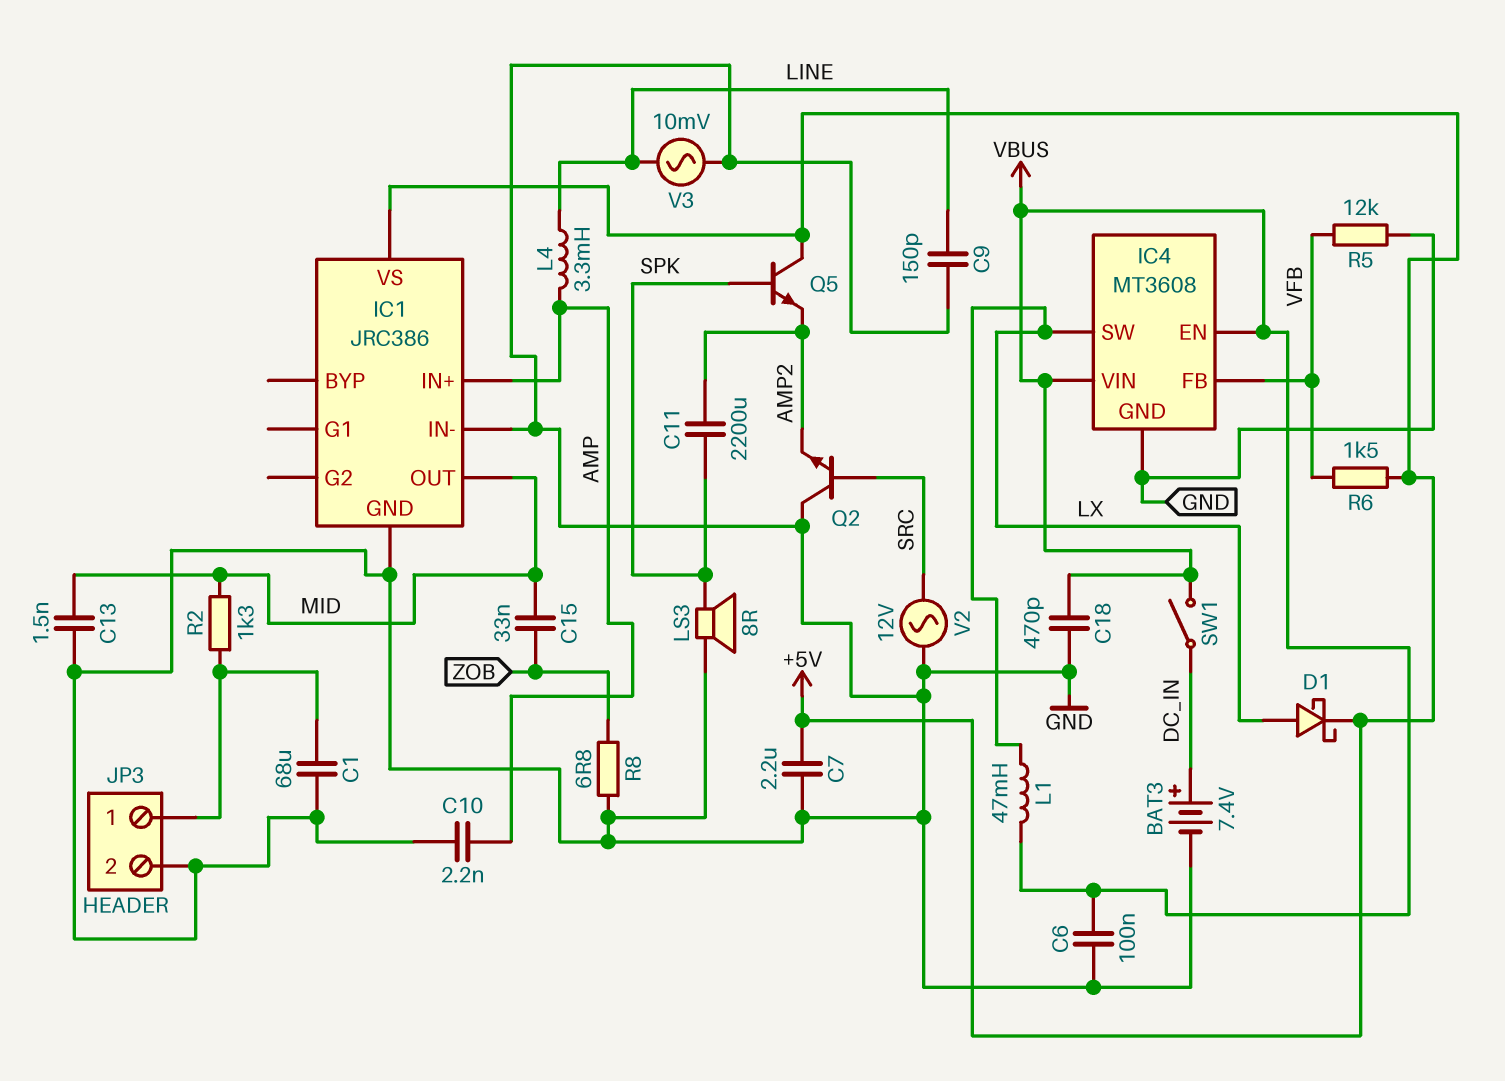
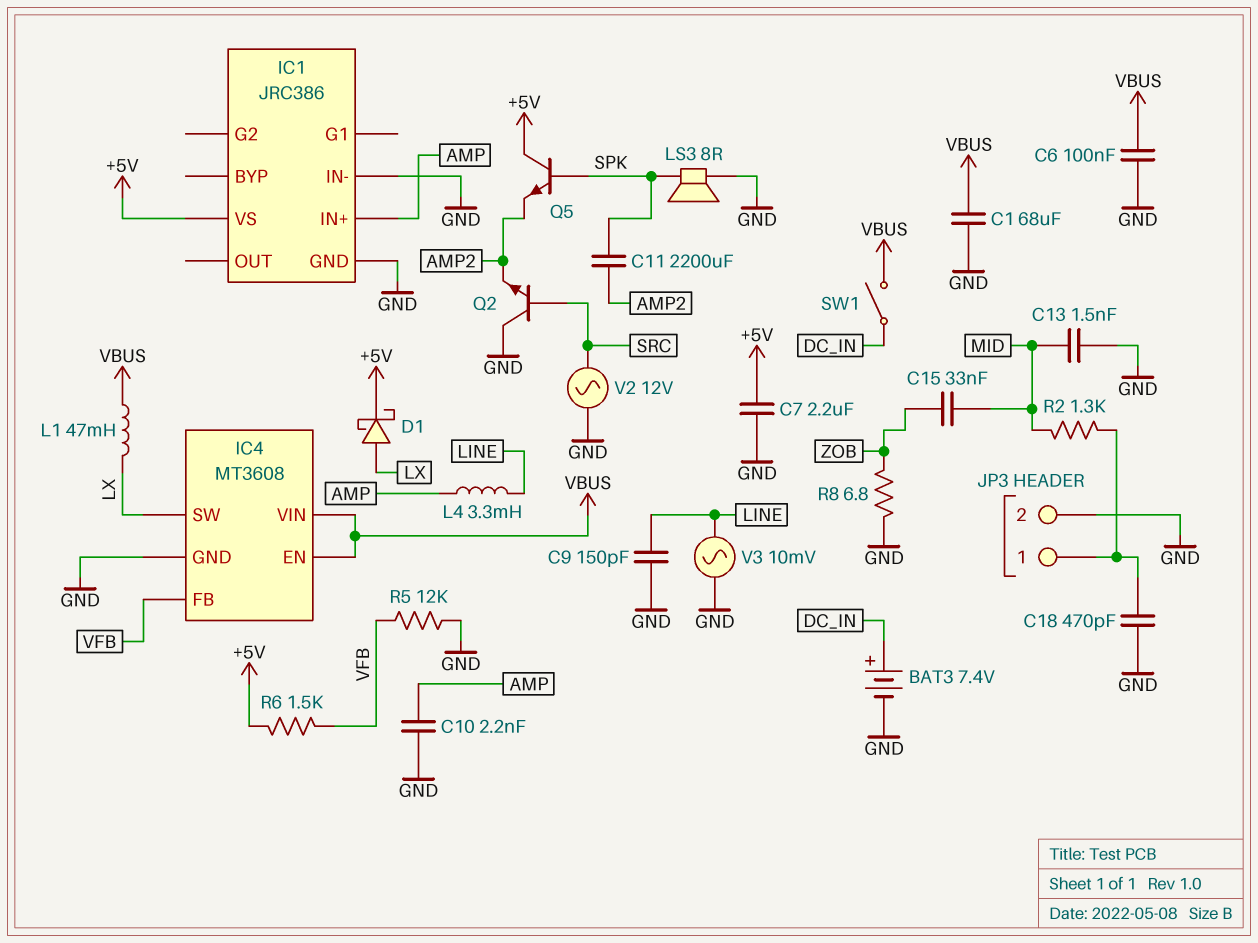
C1: 68uF (GND, JP3/1) -> 68uF (GND, VBUS)
C18: 470pF (GND, VBUS) -> 470pF (GND, JP3/1)
IC1 pin OUT: MID -> none

